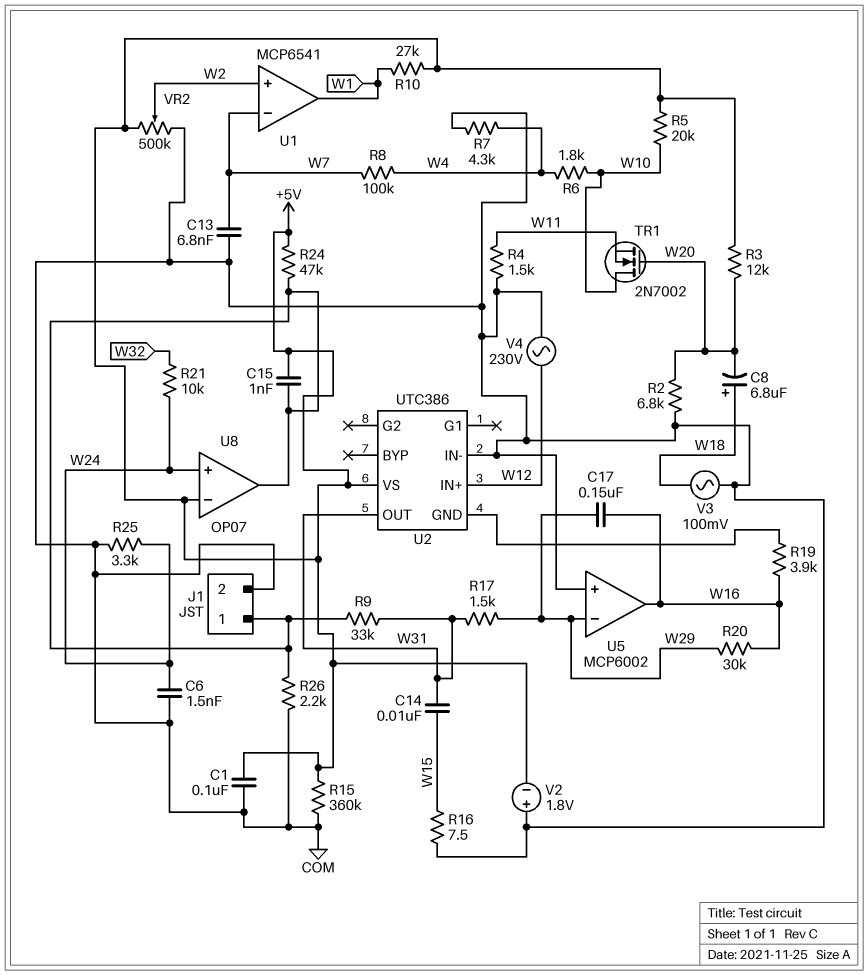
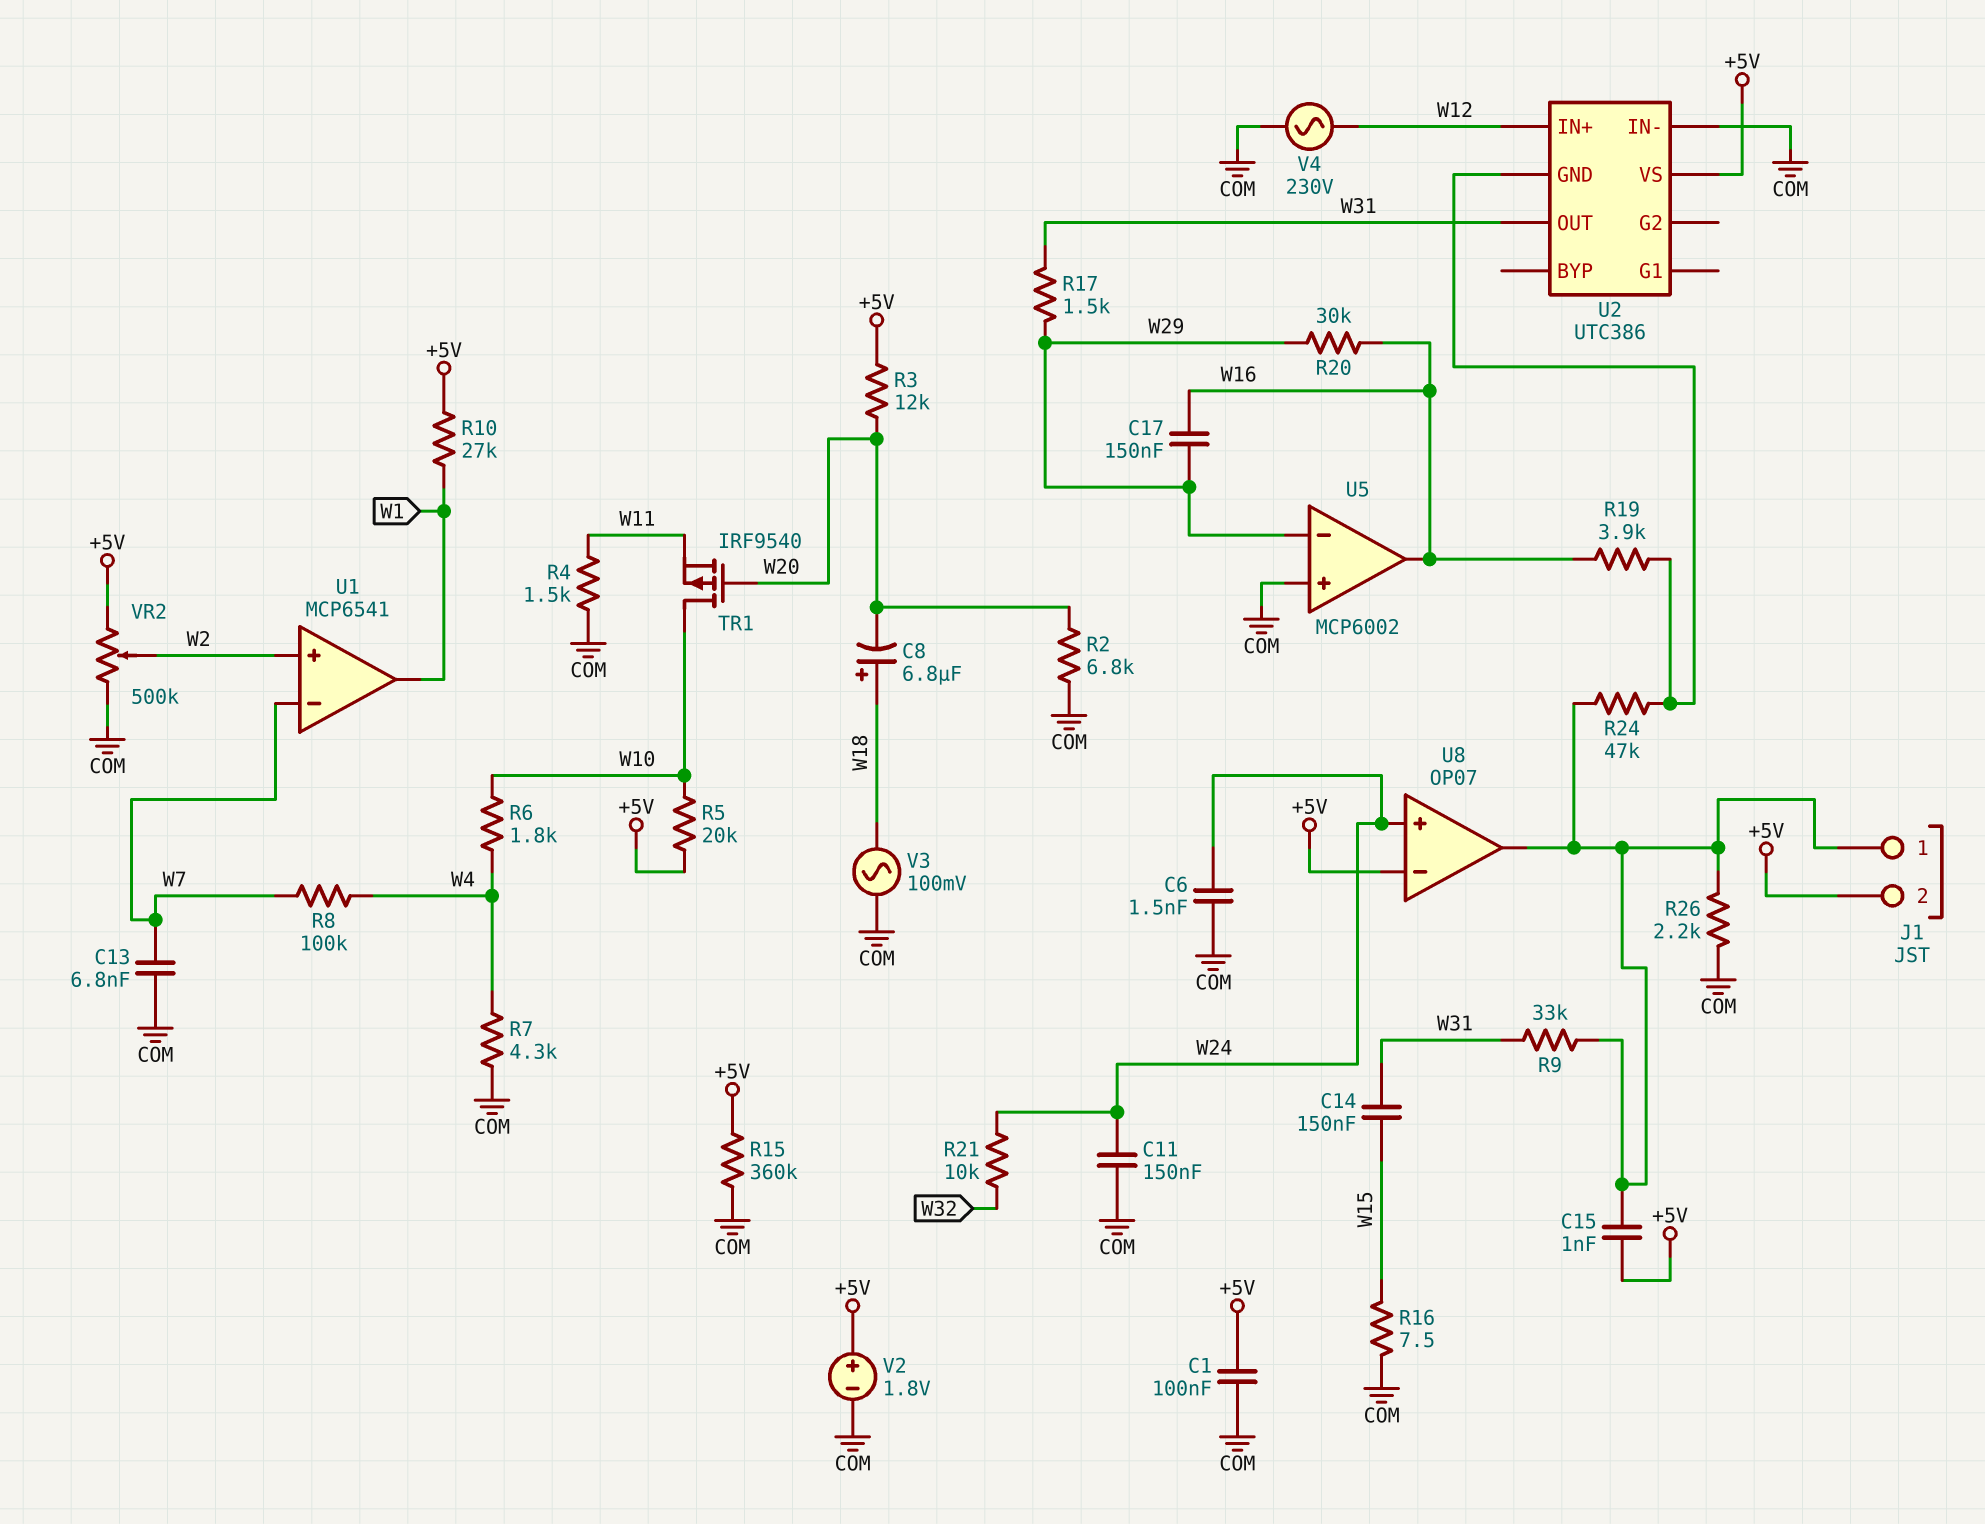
C11: none -> 150nF (COM, W24)
C14: 10nF (W15, W31) -> 150nF (W15, W31)
J1 pin 2: COM -> +5V
R24: 47k (+5V, J1/1) -> 47k (J1/1, U2/GND)
R25: 3.3k (COM, W24) -> none
TR1: NMOS 2N7002 (G W20, D W10, S W11) -> PMOS IRF9540 (G W20, D W10, S W11)
V2: 1.8V (plus COM, minus +5V) -> 1.8V (plus +5V, minus COM)

